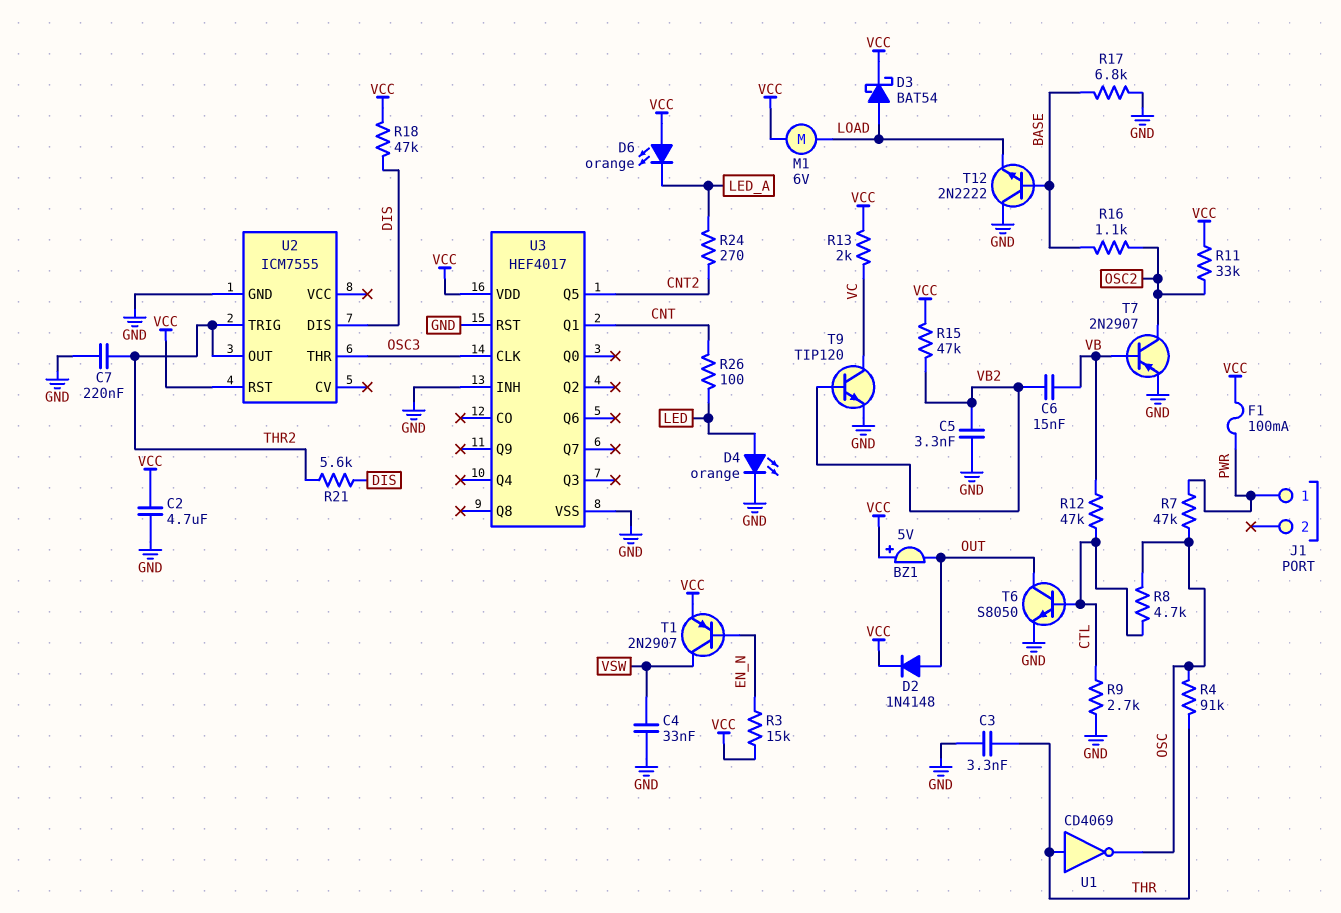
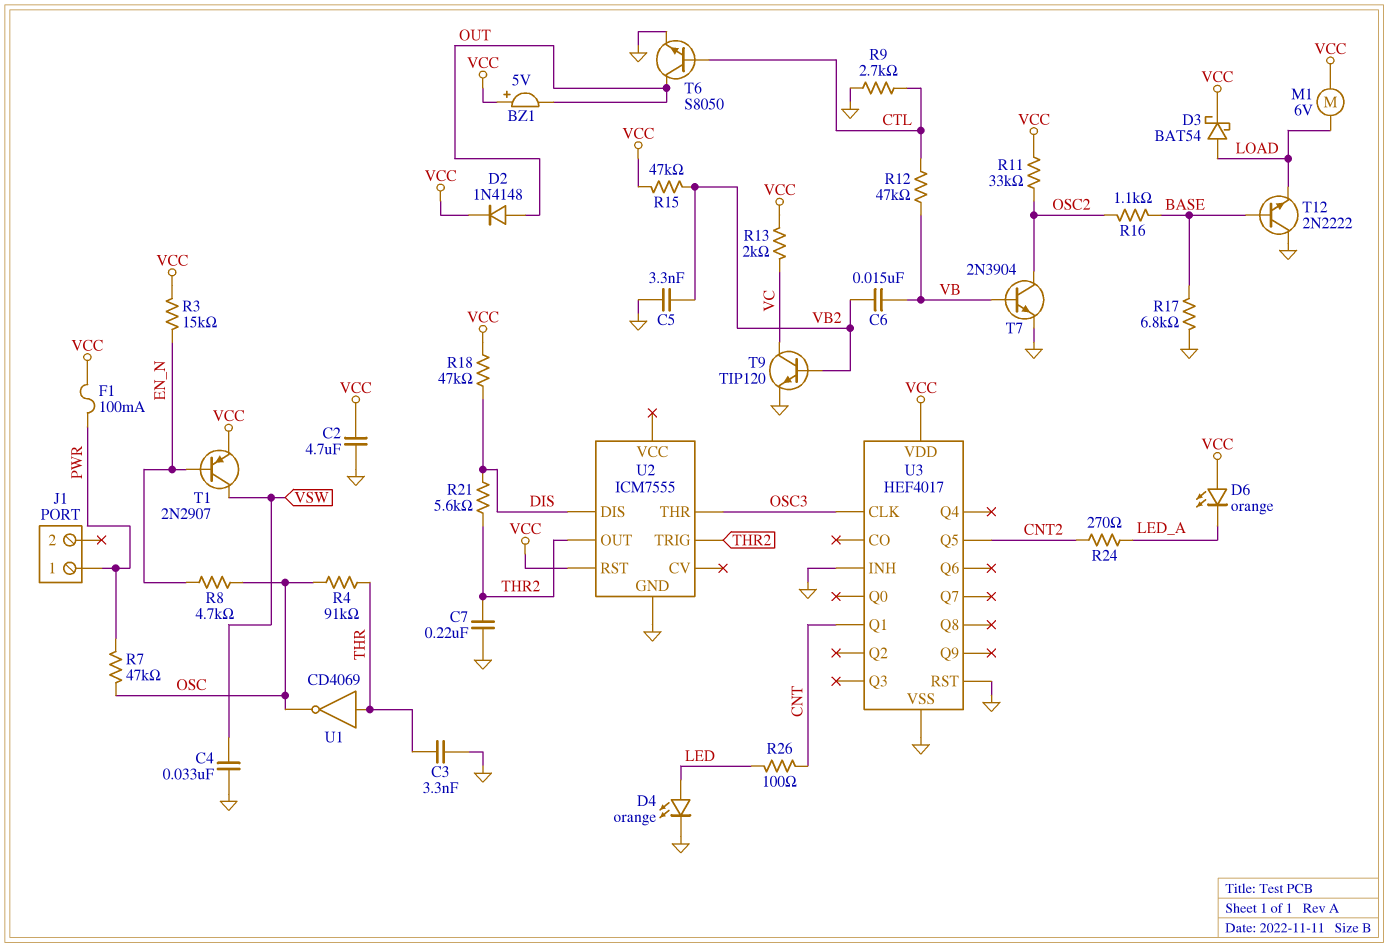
R8: 4.7k (CTL, OSC) -> 4.7k (EN_N, OSC)
T7: PNP 2N2907 (B VB, C OSC2, E GND) -> NPN 2N3904 (B VB, C OSC2, E GND)

